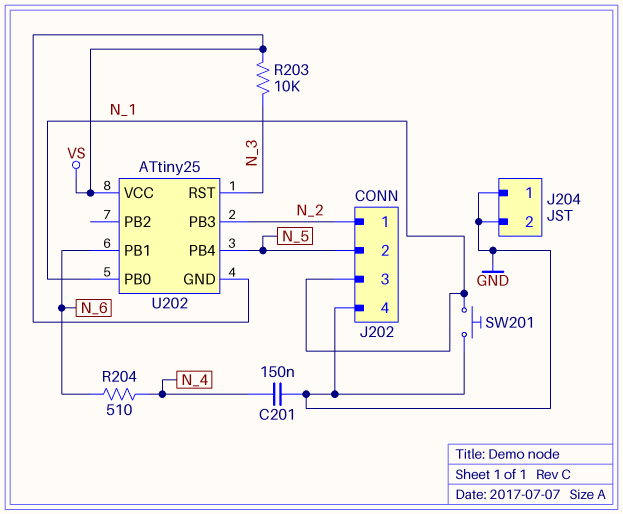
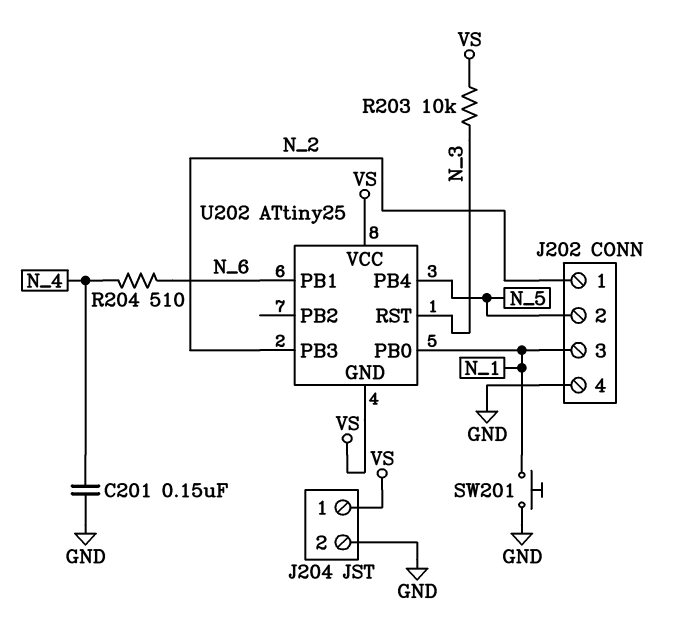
J204 pin 1: GND -> VS

